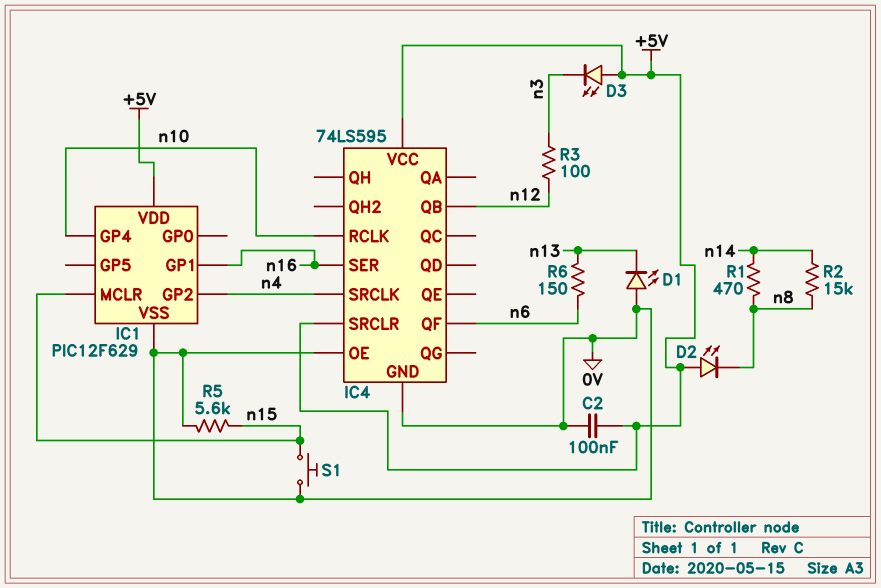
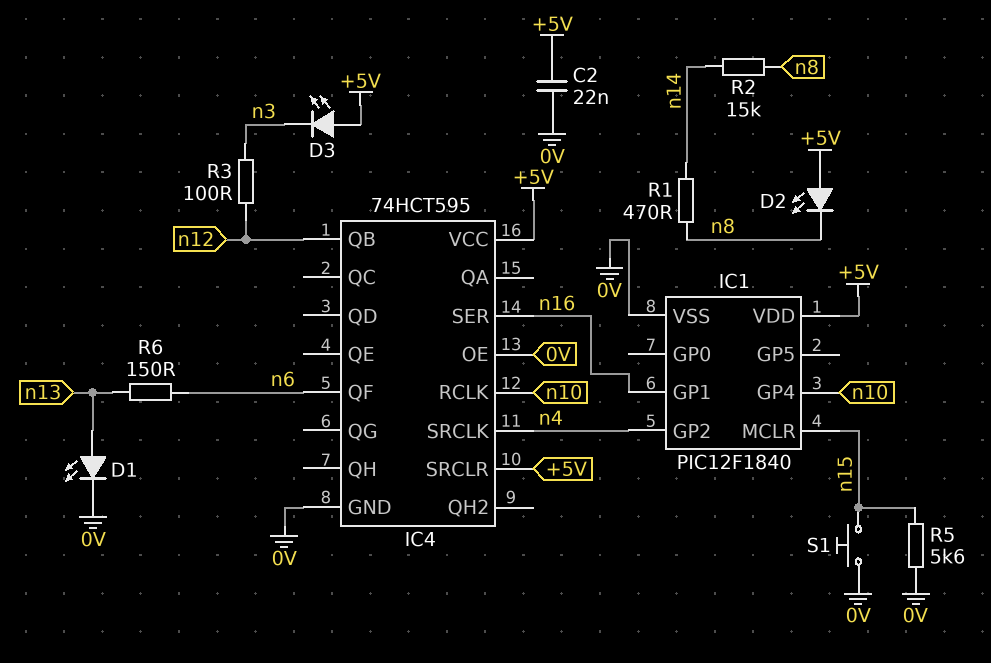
C2: 100nF (+5V, 0V) -> 22nF (+5V, 0V)
D1: LED (A 0V, K n13) -> LED (A n13, K 0V)
IC1: PIC12F629 -> PIC12F1840
IC4: 74LS595 -> 74HCT595

